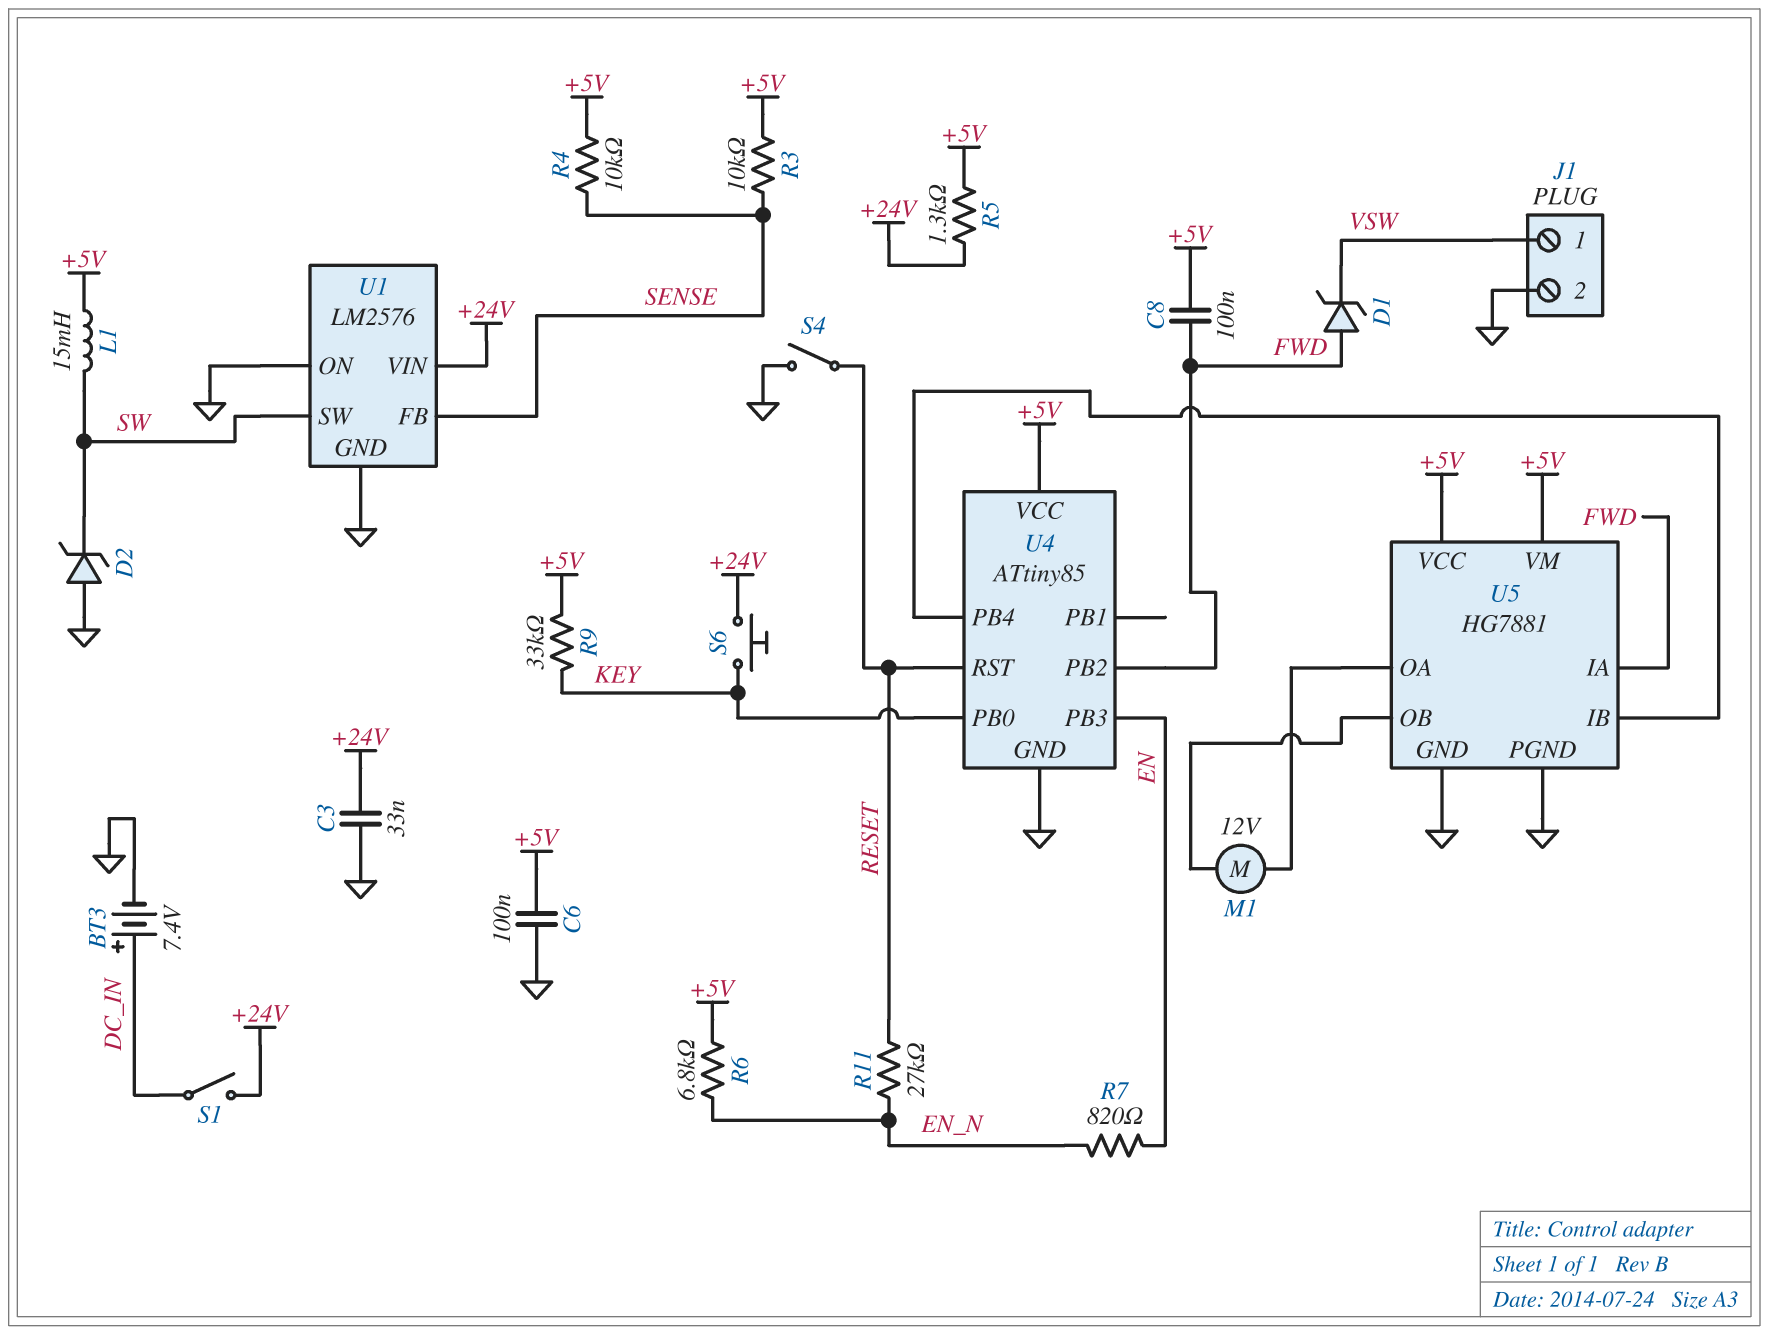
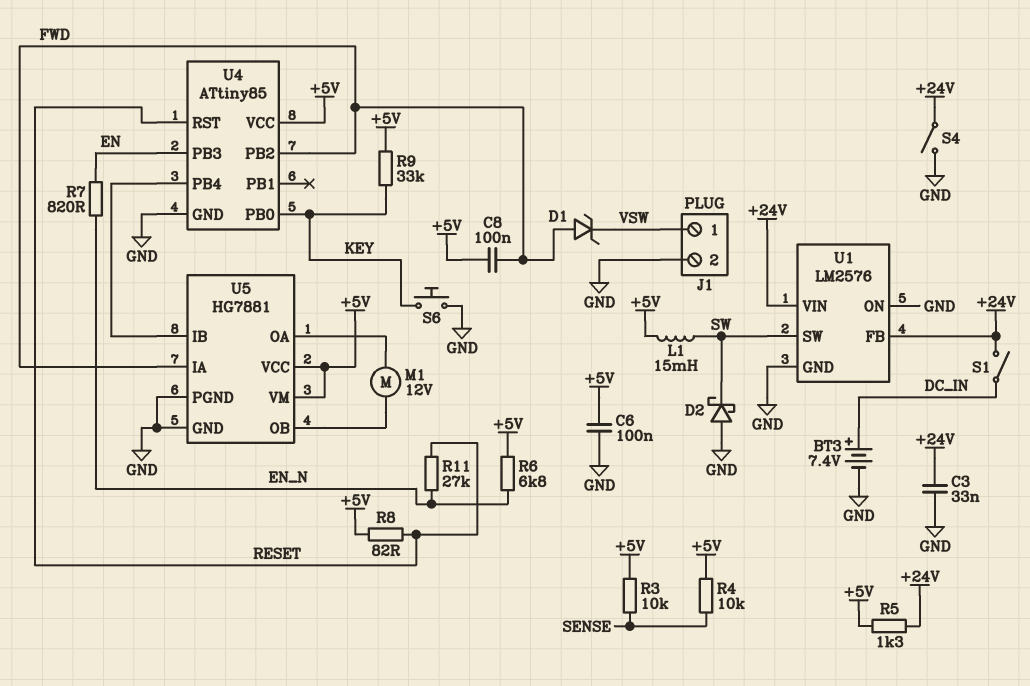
D2: zener (A GND, K SW) -> schottky (A GND, K SW)
R8: none -> 82 (+5V, RESET)
S4: switch (GND, RESET) -> switch (+24V, GND)
S6: button (+24V, KEY) -> button (GND, KEY)
U1 pin FB: SENSE -> +24V

